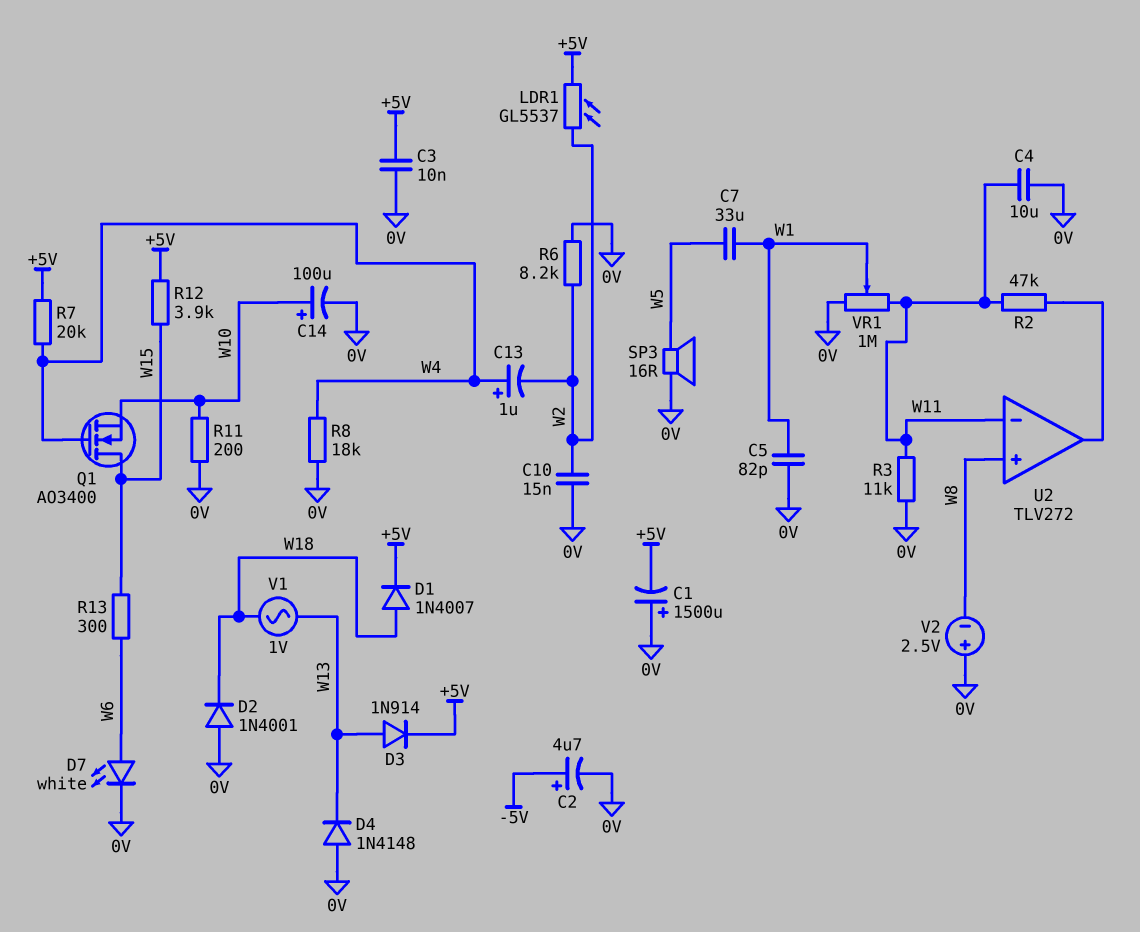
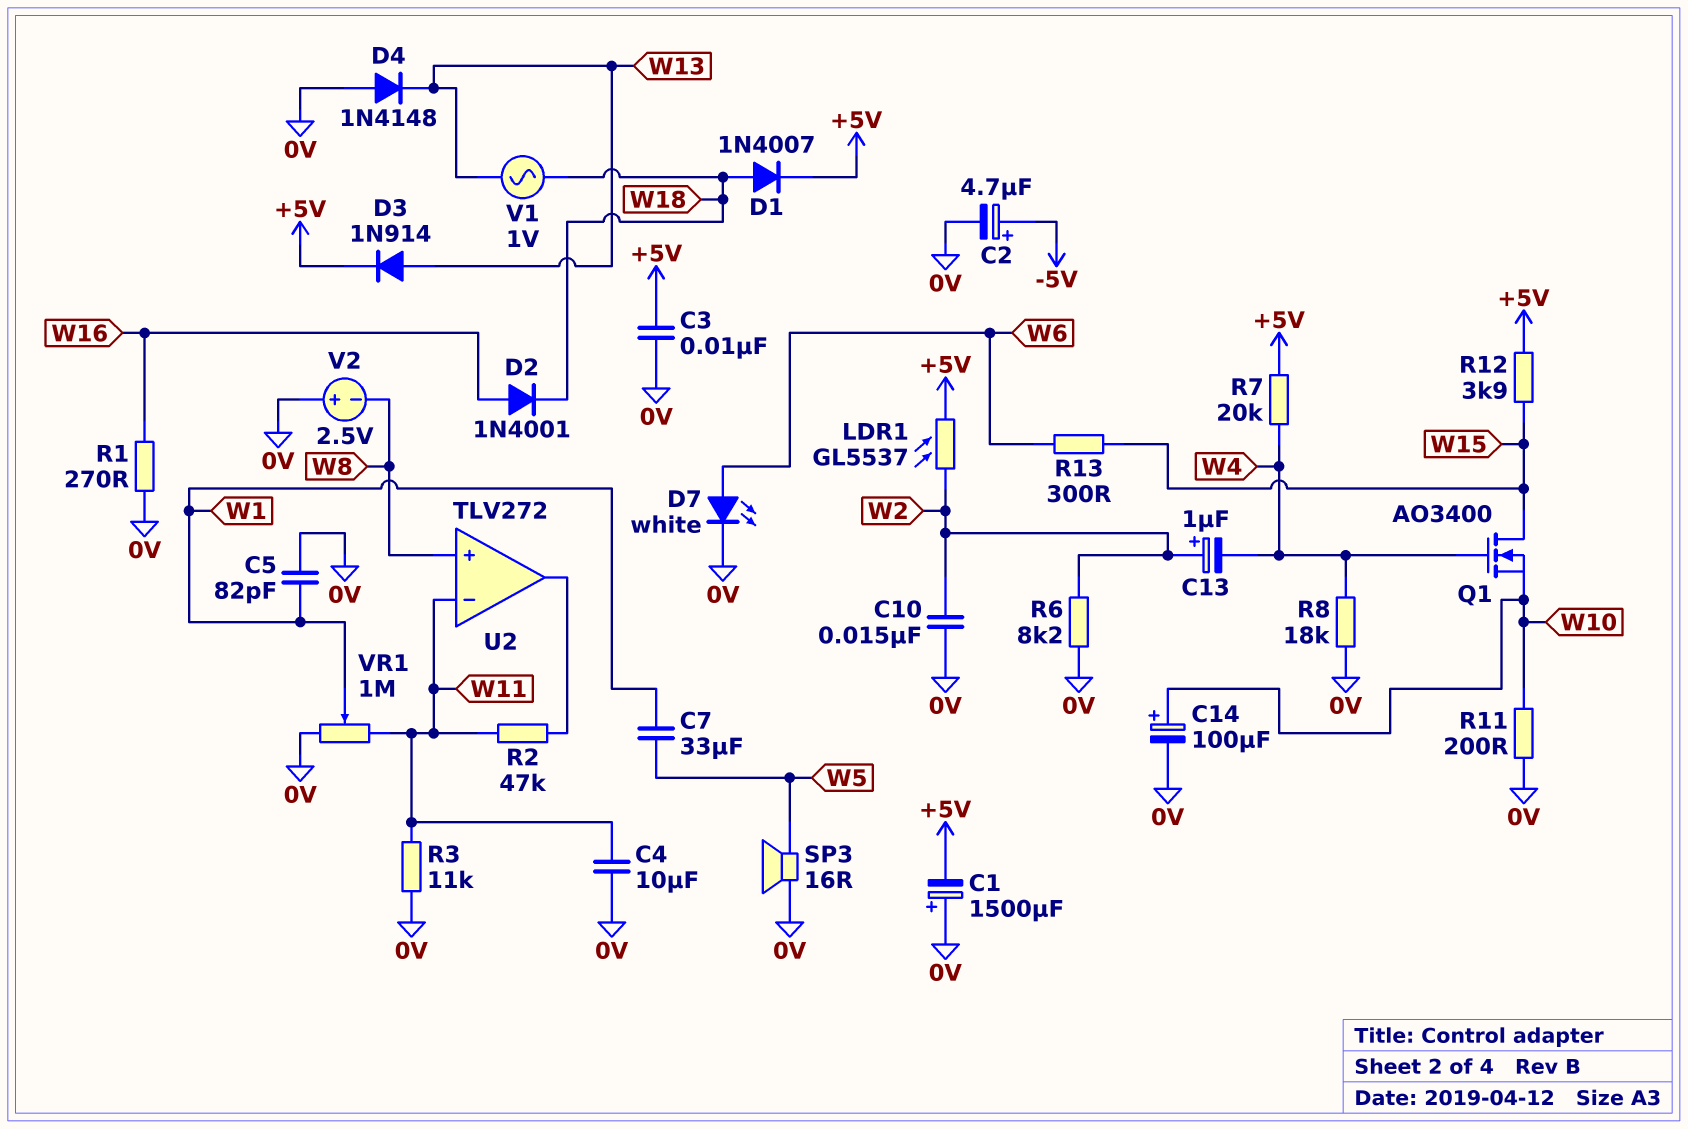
C13: 1uF (plus W4, minus W2) -> 1uF (plus W2, minus W4)
D2: diode 1N4001 (A 0V, K W18) -> diode 1N4001 (A W16, K W18)
R1: none -> 270 (0V, W16)

